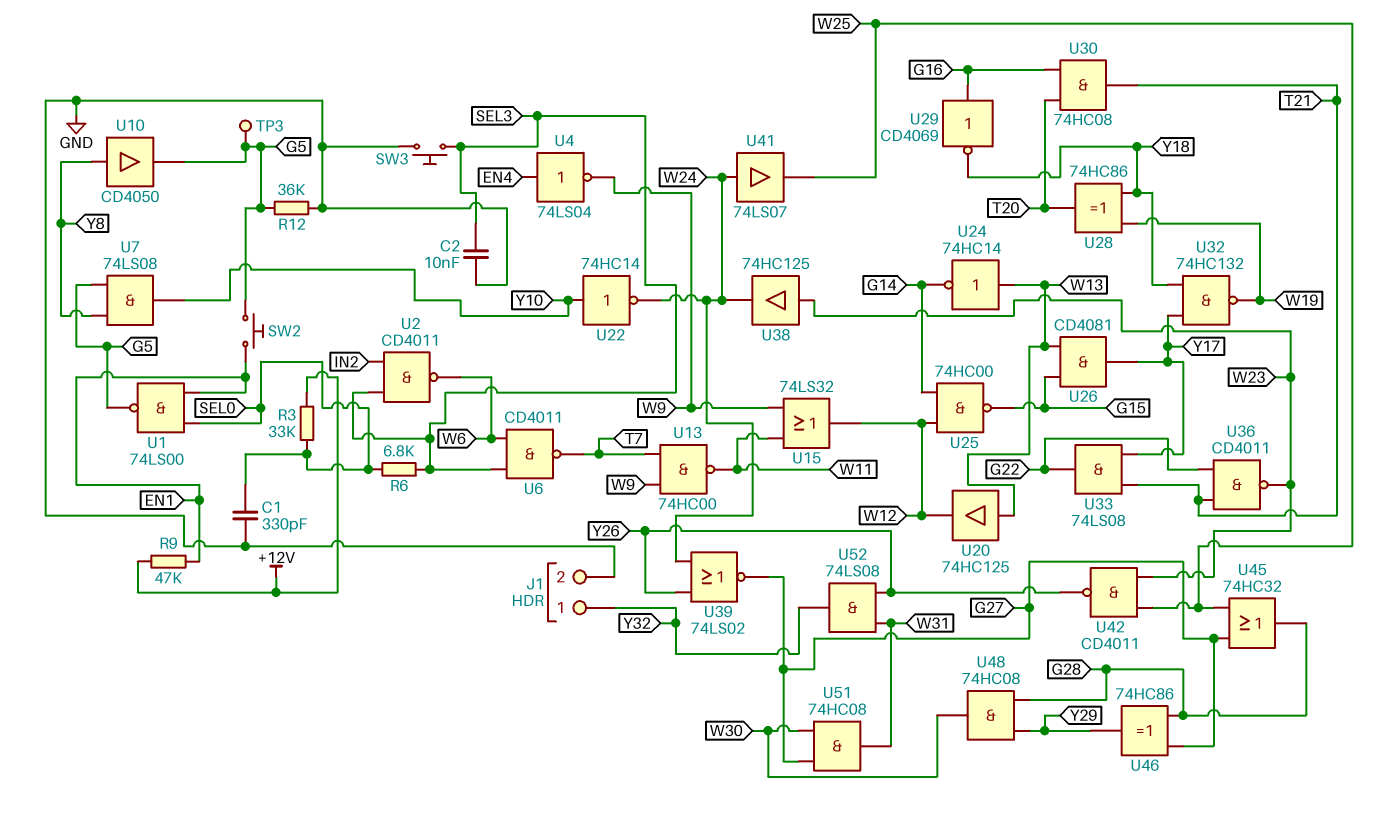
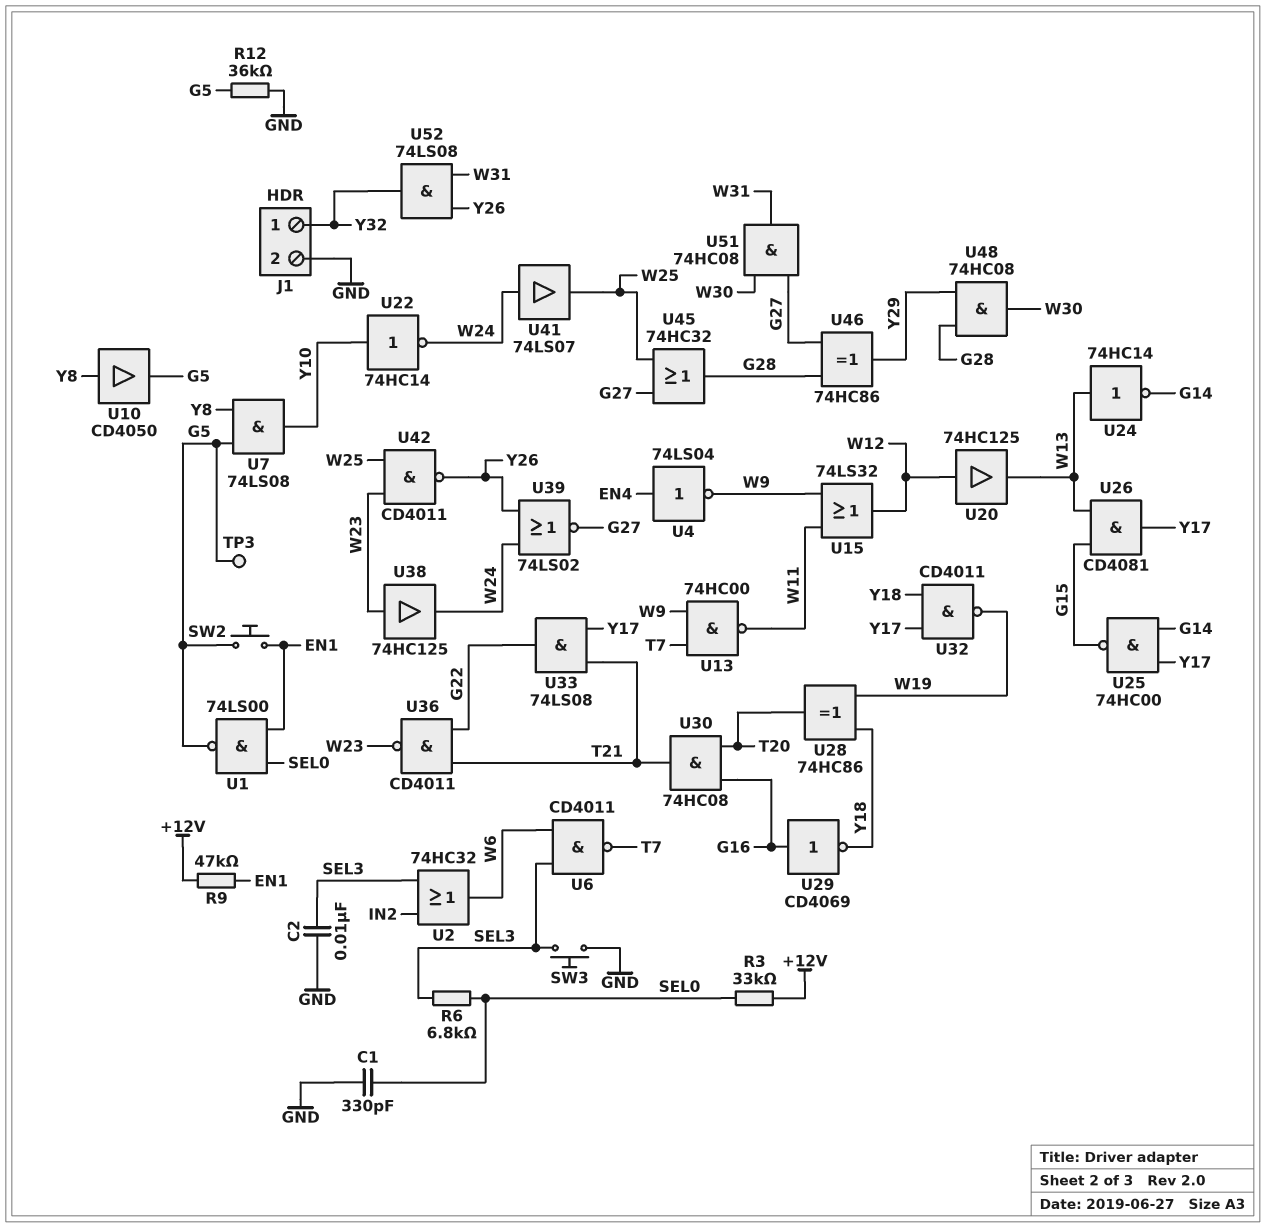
U2: NAND CD4011 (in IN2, in SEL3, out W6) -> OR 74HC32 (in IN2, in SEL3, out W6)
U20: buffer 74HC125 (in W13, out W12) -> buffer 74HC125 (in W12, out W13)
U25: NAND 74HC00 (in G14, in W12, out G15) -> NAND 74HC00 (in G14, in Y17, out G15)
U32: NAND 74HC132 (in Y17, in Y18, out W19) -> NAND CD4011 (in Y17, in Y18, out W19)

